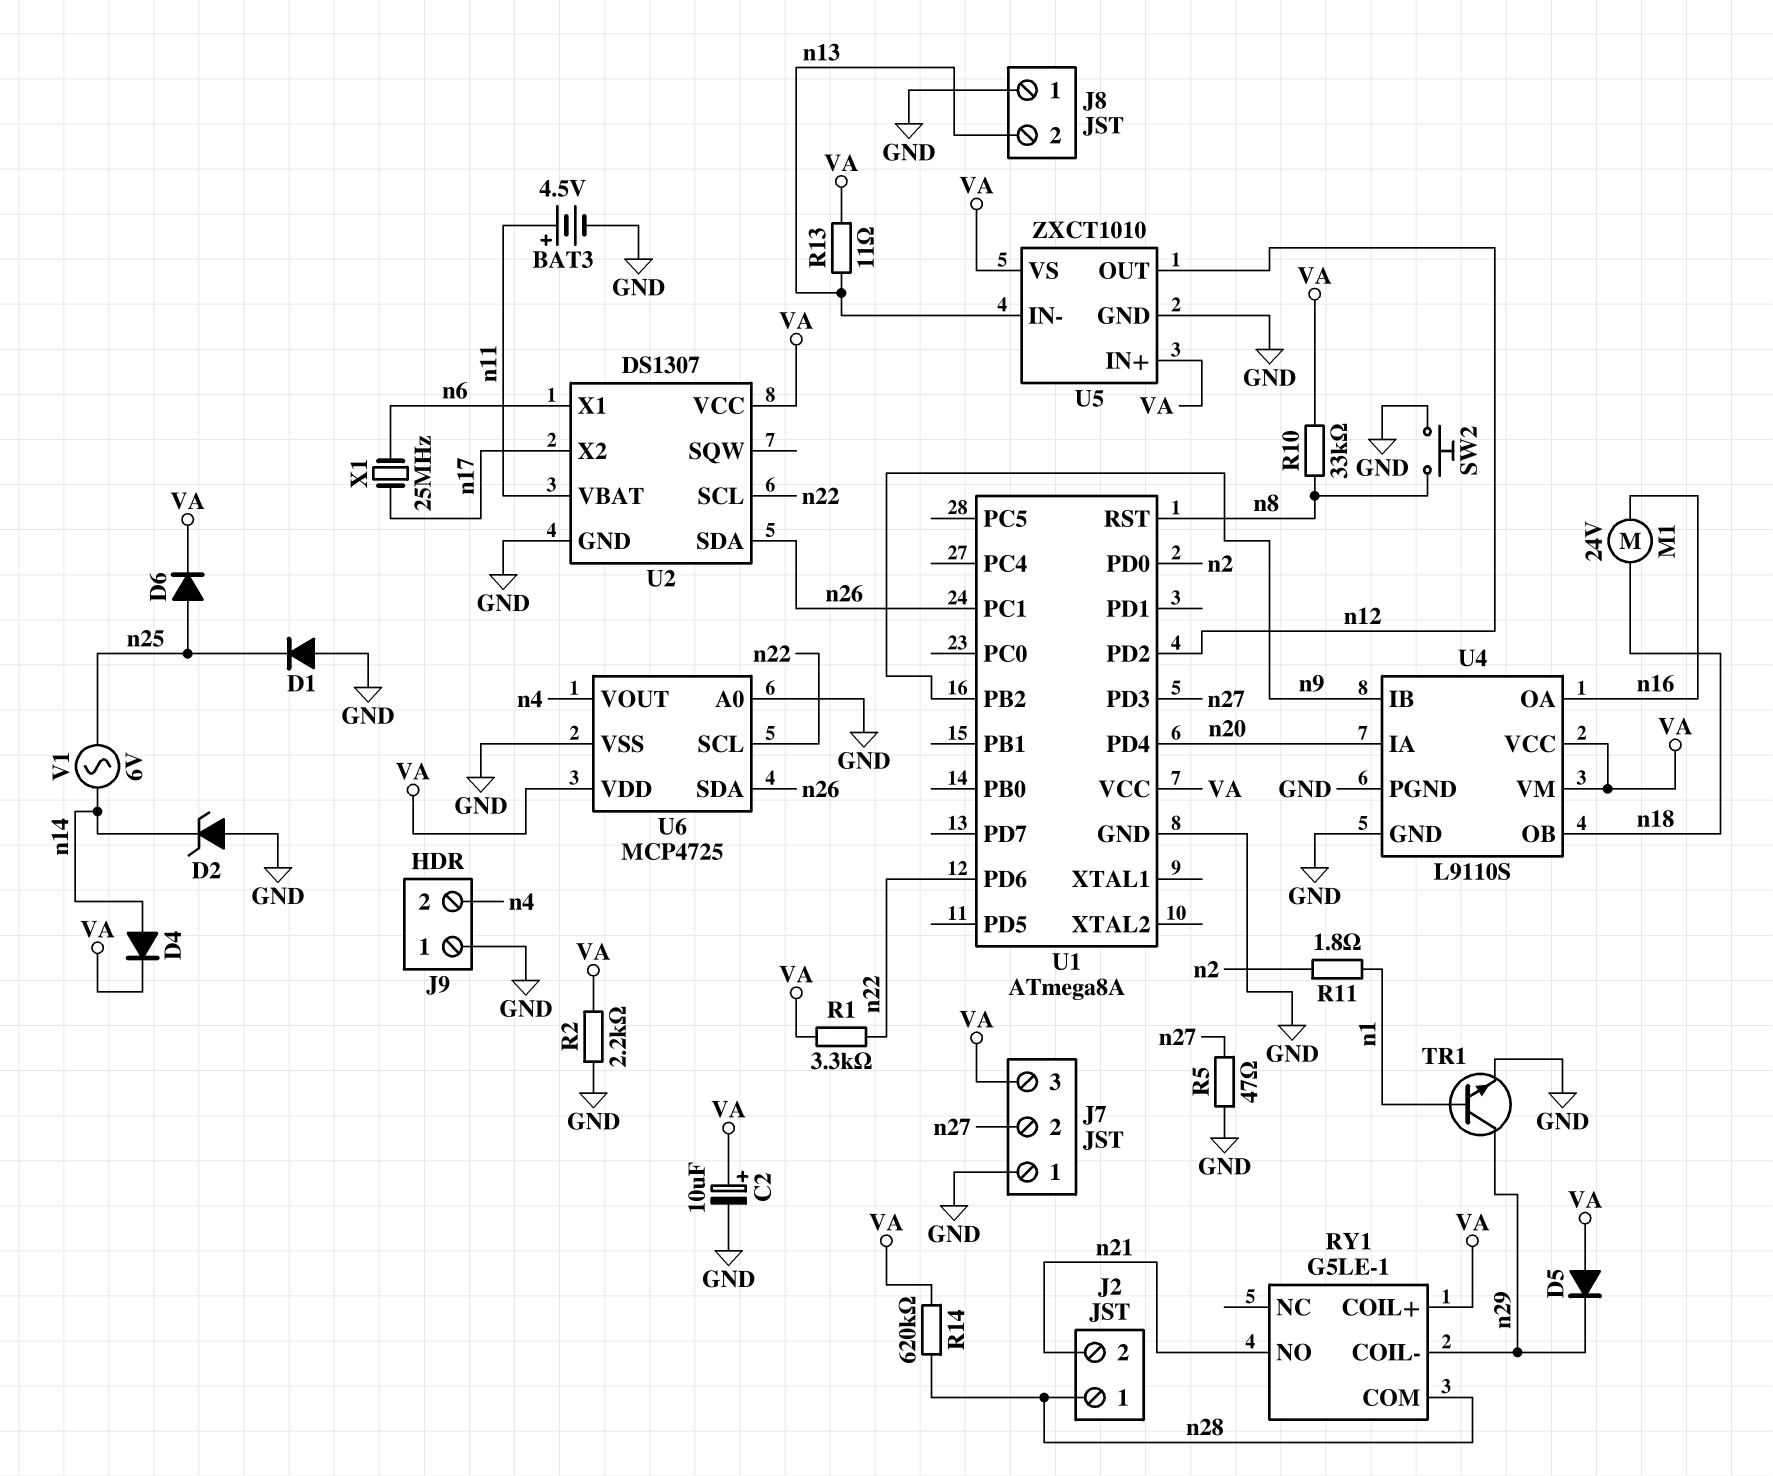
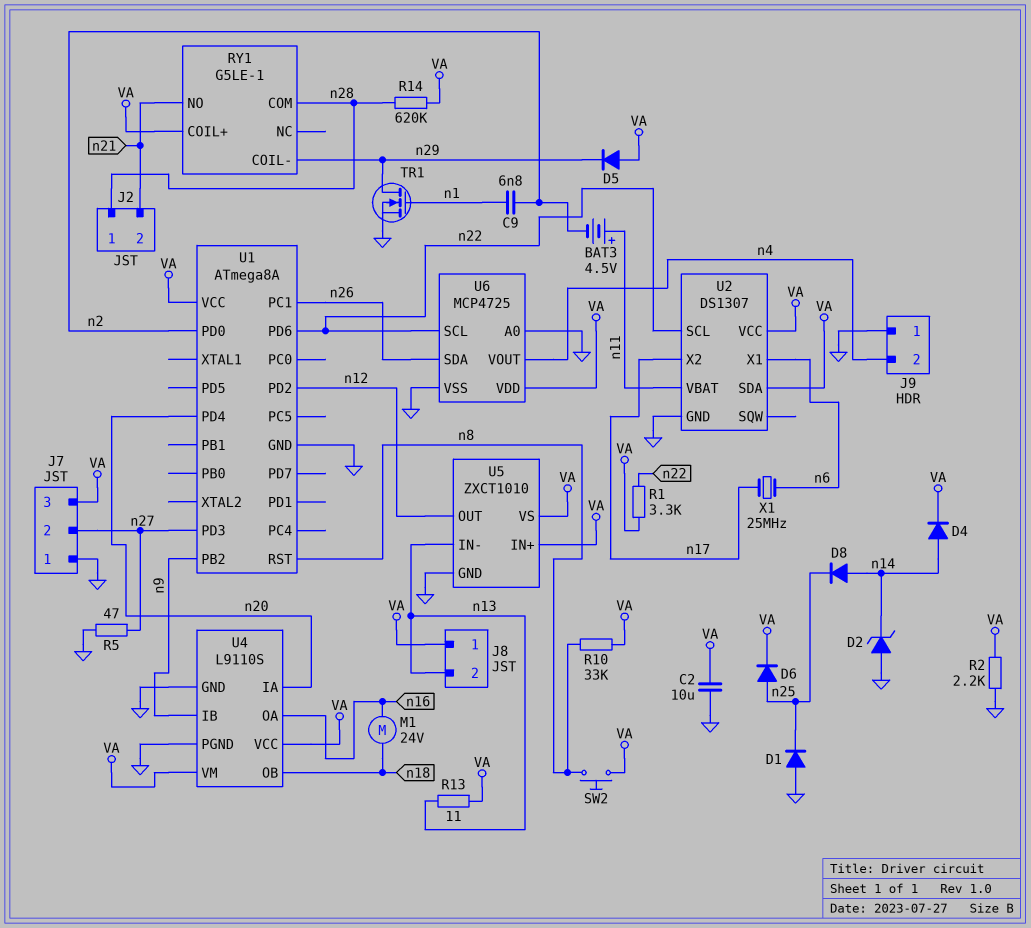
BAT3: 4.5V (plus n11, minus GND) -> 4.5V (plus n11, minus n2)
C2: 10uF (plus VA, minus GND) -> 10uF (GND, VA)
C9: none -> 6.8nF (n1, n2)
D8: none -> diode (A n14, K n25)
J8 pin 1: GND -> VA
R11: 1.8 (n1, n2) -> none
SW2: button (GND, n8) -> button (VA, n8)
TR1: NPN (B n1, C n29, E GND) -> NMOS (G n1, D n29, S GND)
U2 pin SDA: n26 -> VA
V1: AC 6V (n14, n25) -> none

